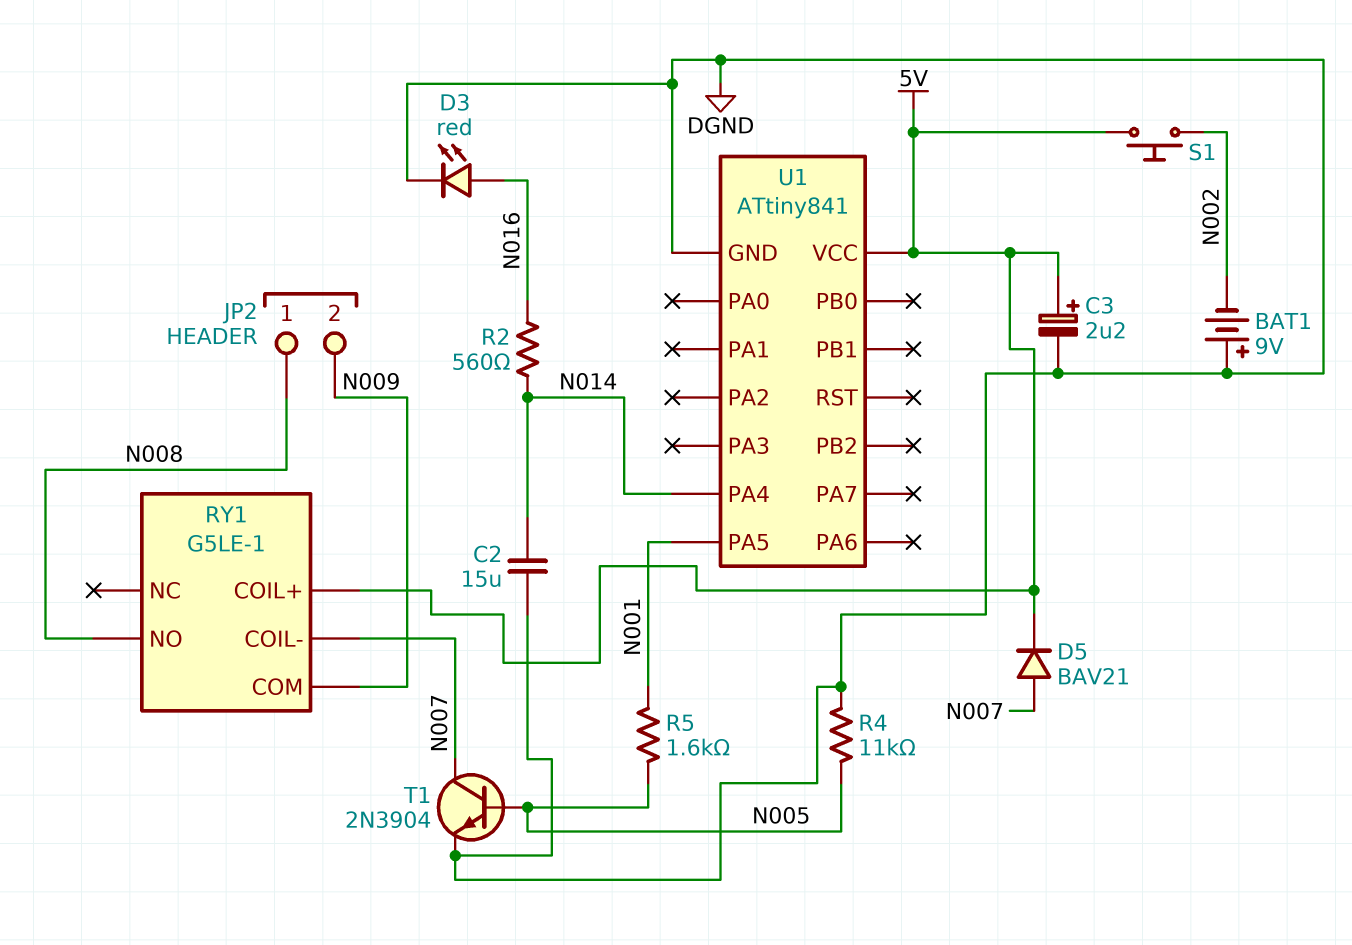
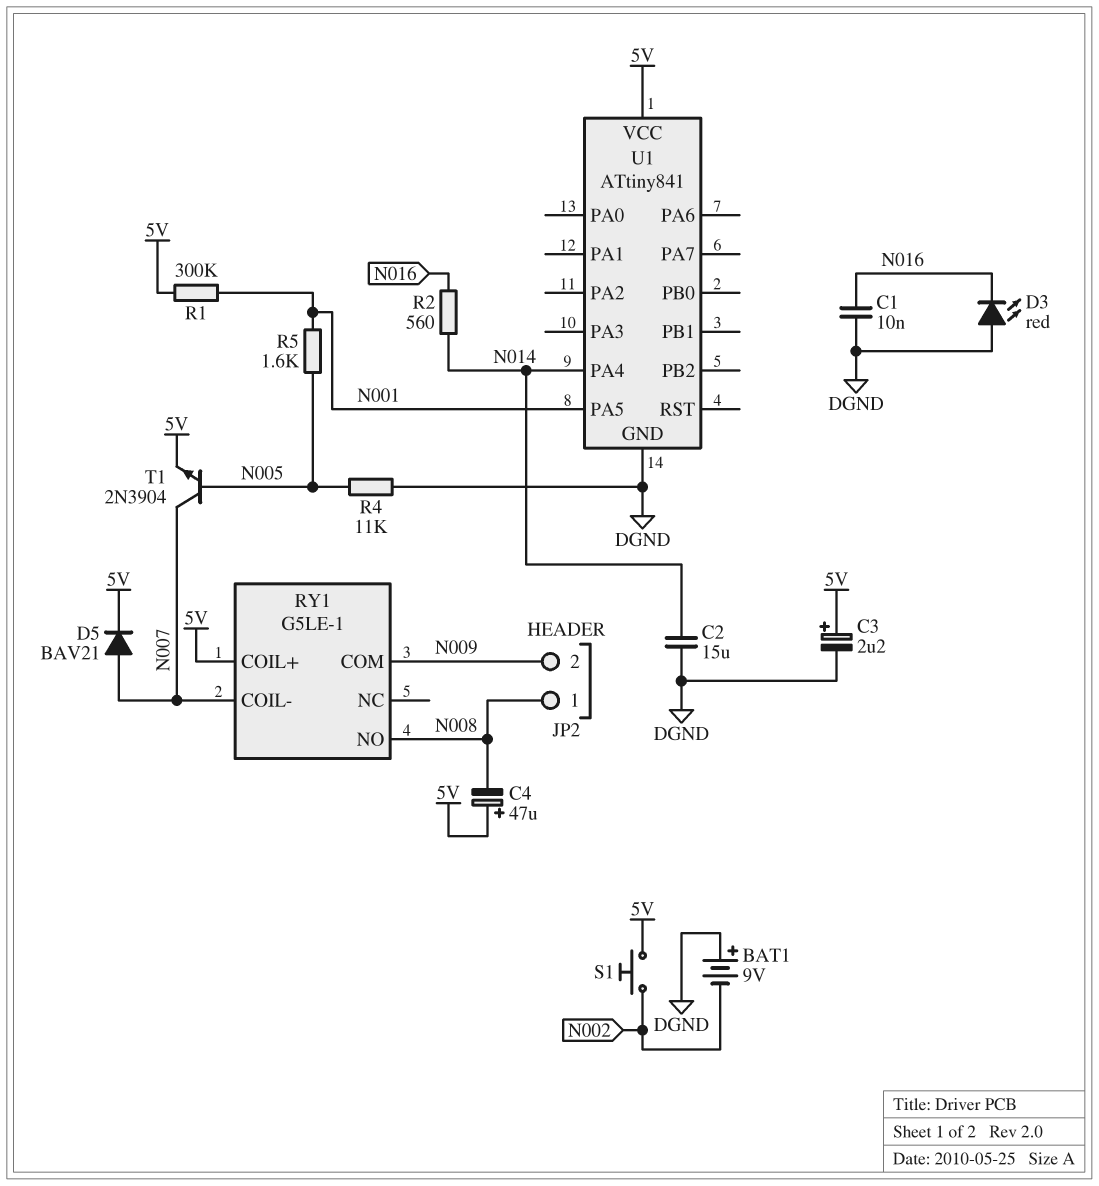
C1: none -> 10nF (DGND, N016)
C4: none -> 47uF (plus 5V, minus N008)
D3: LED red (A N016, K DGND) -> LED red (A DGND, K N016)
R1: none -> 300k (5V, N001)
T1: NPN 2N3904 (B N005, C N007, E DGND) -> NPN 2N3904 (B N005, C N007, E 5V)

